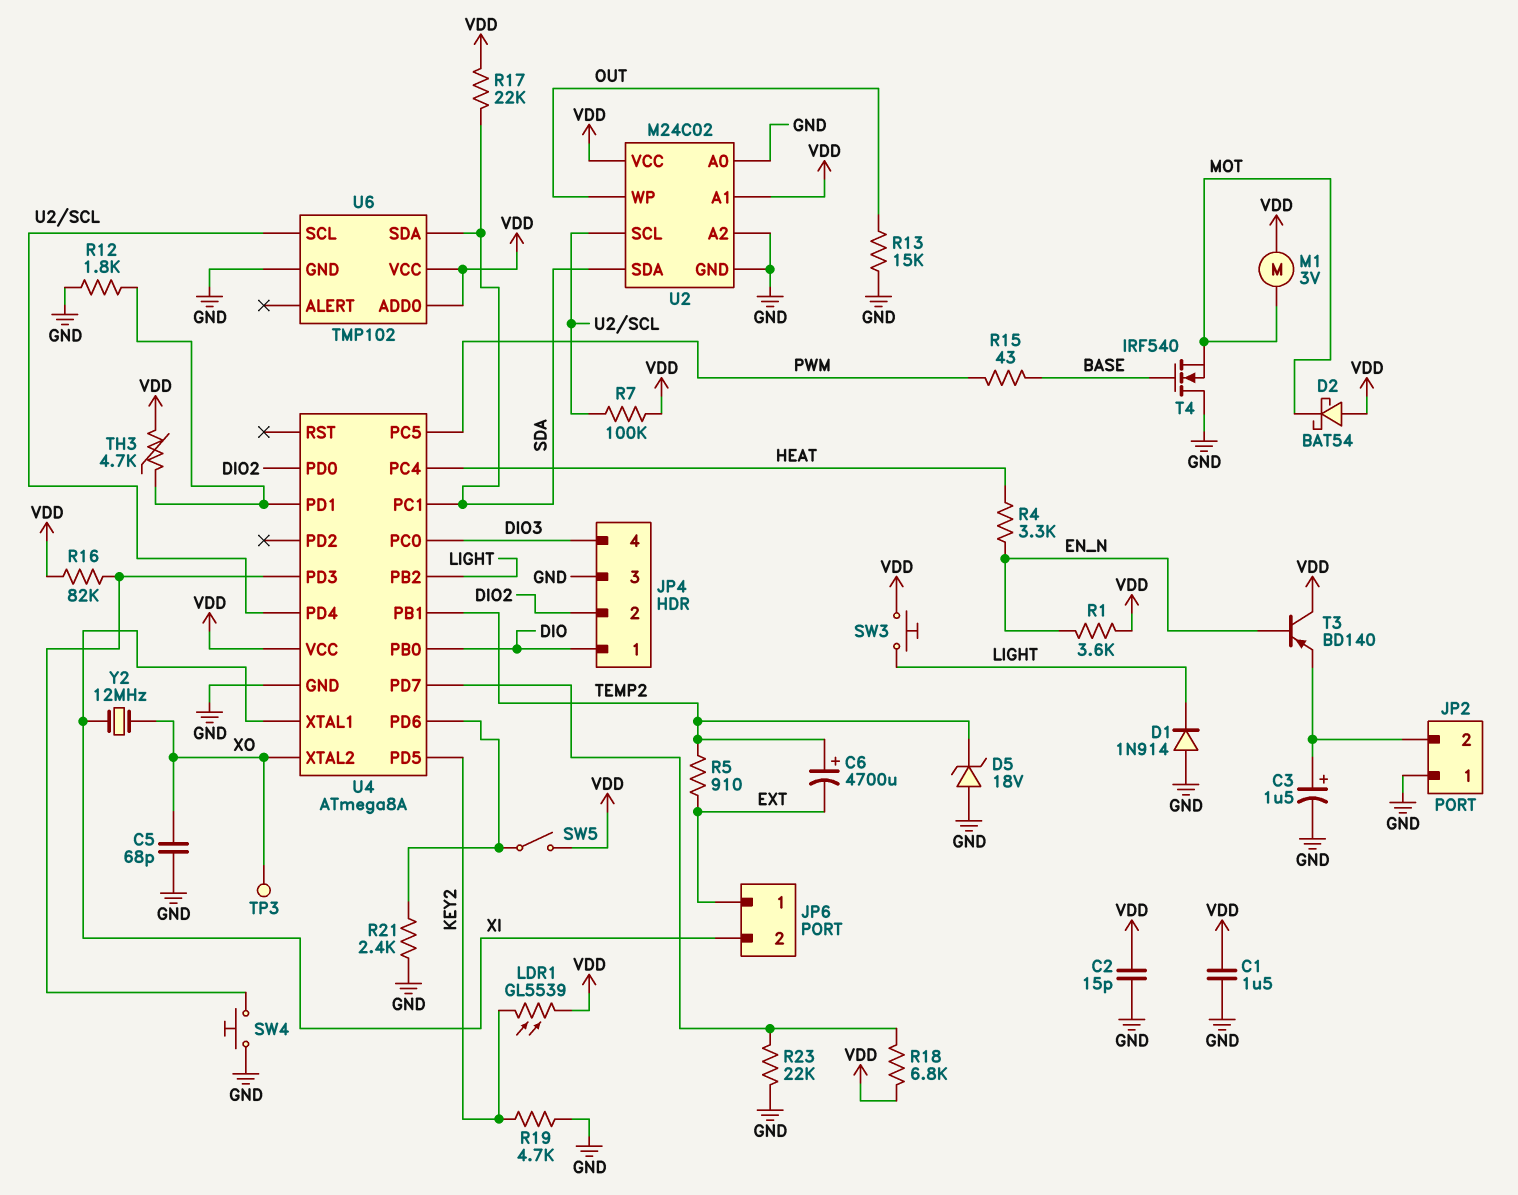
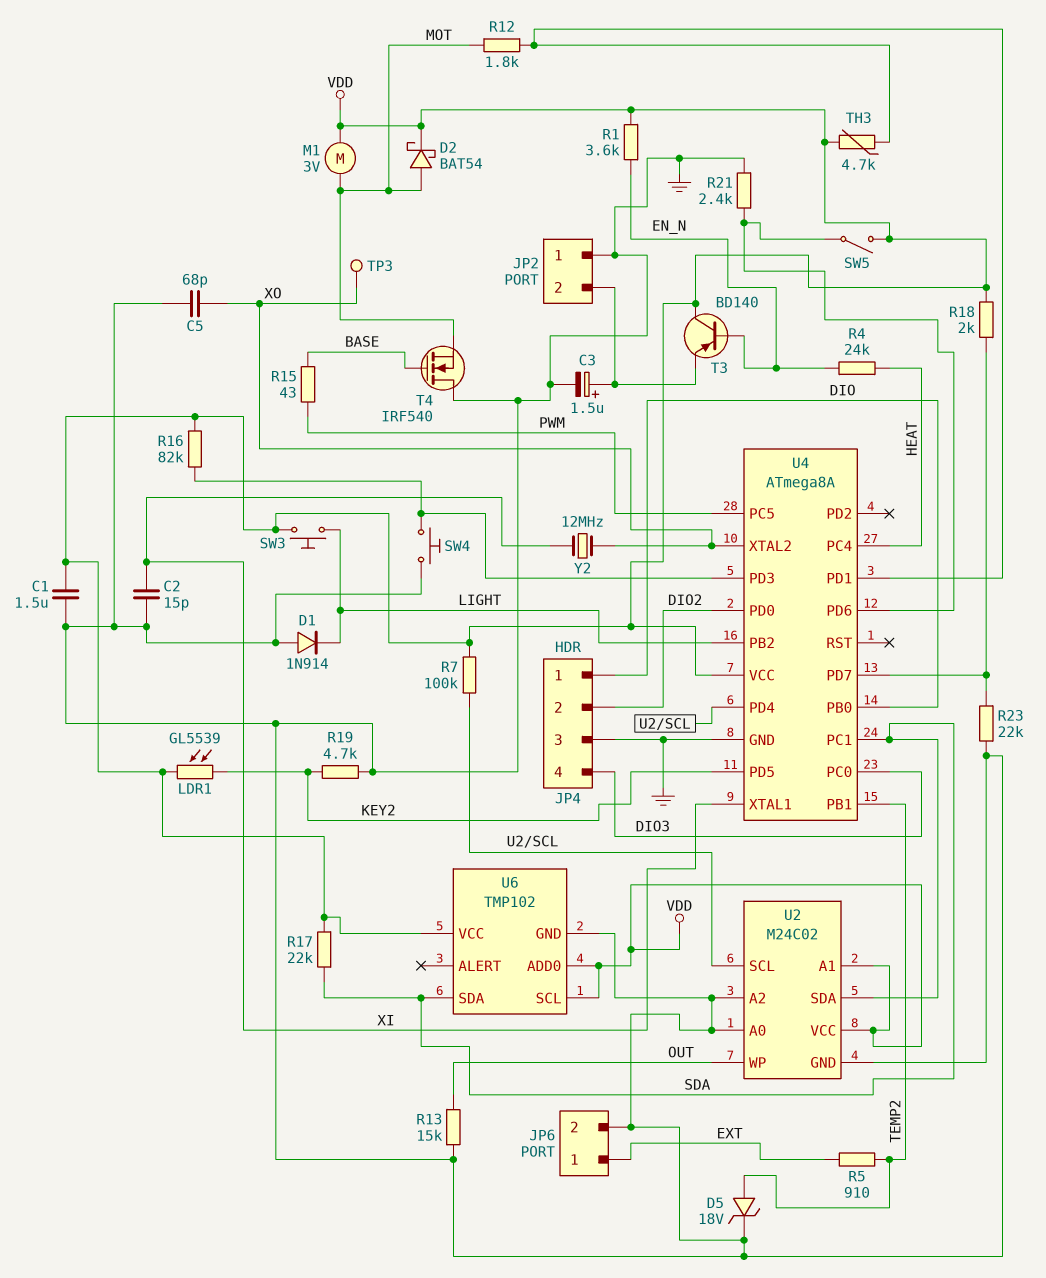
C2: 15pF (GND, VDD) -> 15pF (GND, XI)
C6: 4700uF (plus TEMP2, minus EXT) -> none
D2: schottky BAT54 (A VDD, K MOT) -> schottky BAT54 (A MOT, K VDD)
D5: zener 18V (A GND, K TEMP2) -> zener 18V (A TEMP2, K GND)
JP6 pin 2: XI -> GND
R4: 3.3k (EN_N, HEAT) -> 24k (EN_N, HEAT)
R12: 1.8k (GND, U4/PD1) -> 1.8k (MOT, U4/PD1)
R18: 6.8k (U4/PD7, VDD) -> 2k (U4/PD7, VDD)
U6 pin SCL: U2/SCL -> VDD

